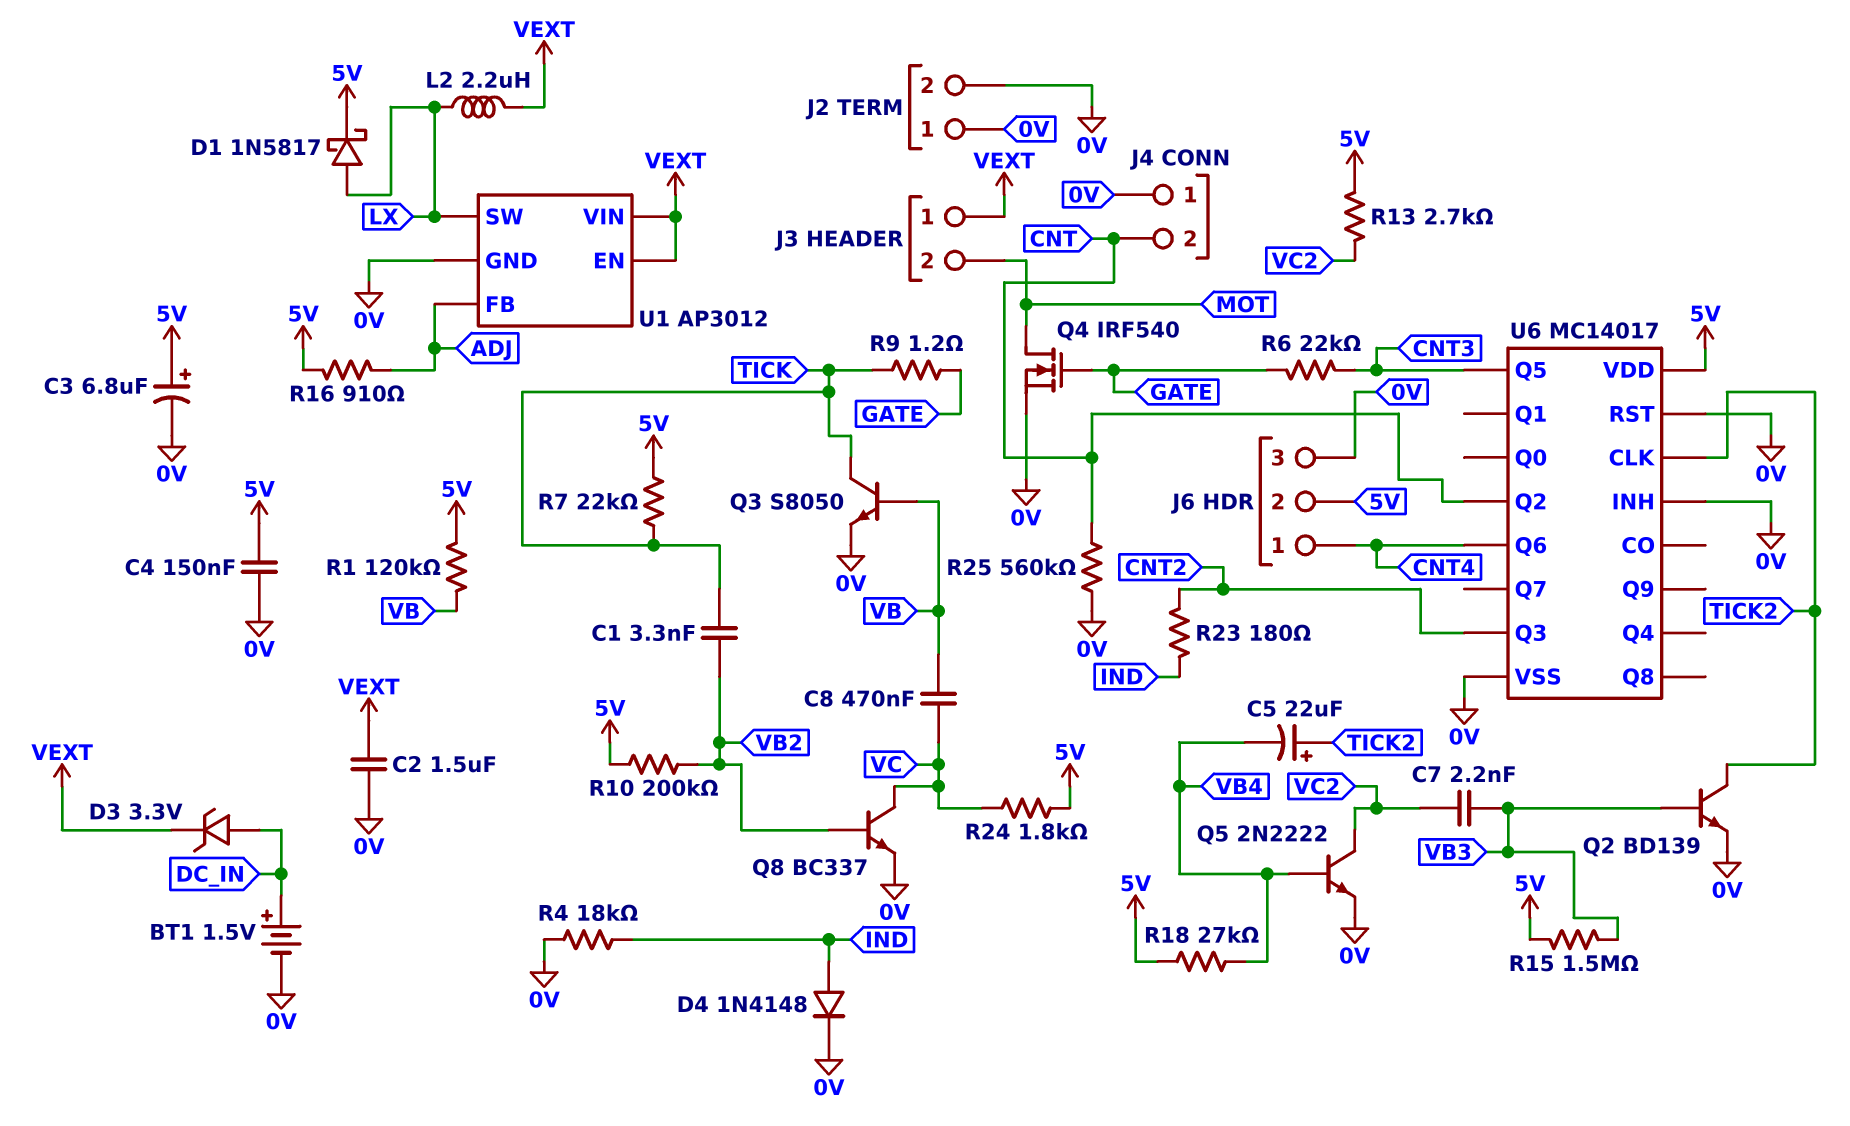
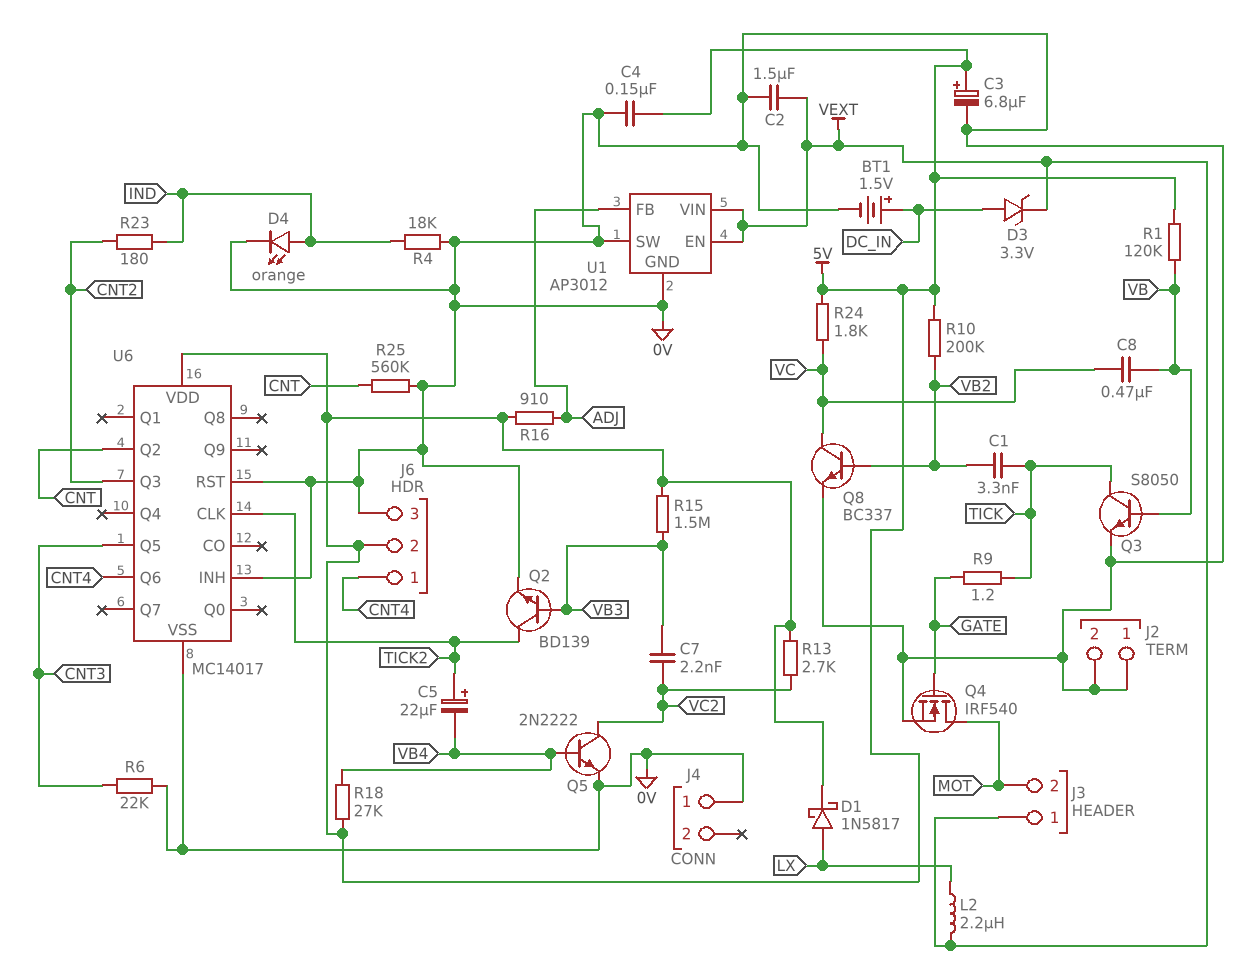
D4: diode 1N4148 (A IND, K 0V) -> LED orange (A IND, K 0V)
J4 pin 2: CNT -> none
R6: 22k (CNT3, GATE) -> 22k (0V, CNT3)
R7: 22k (5V, TICK) -> none
U1 pin SW: LX -> 0V

